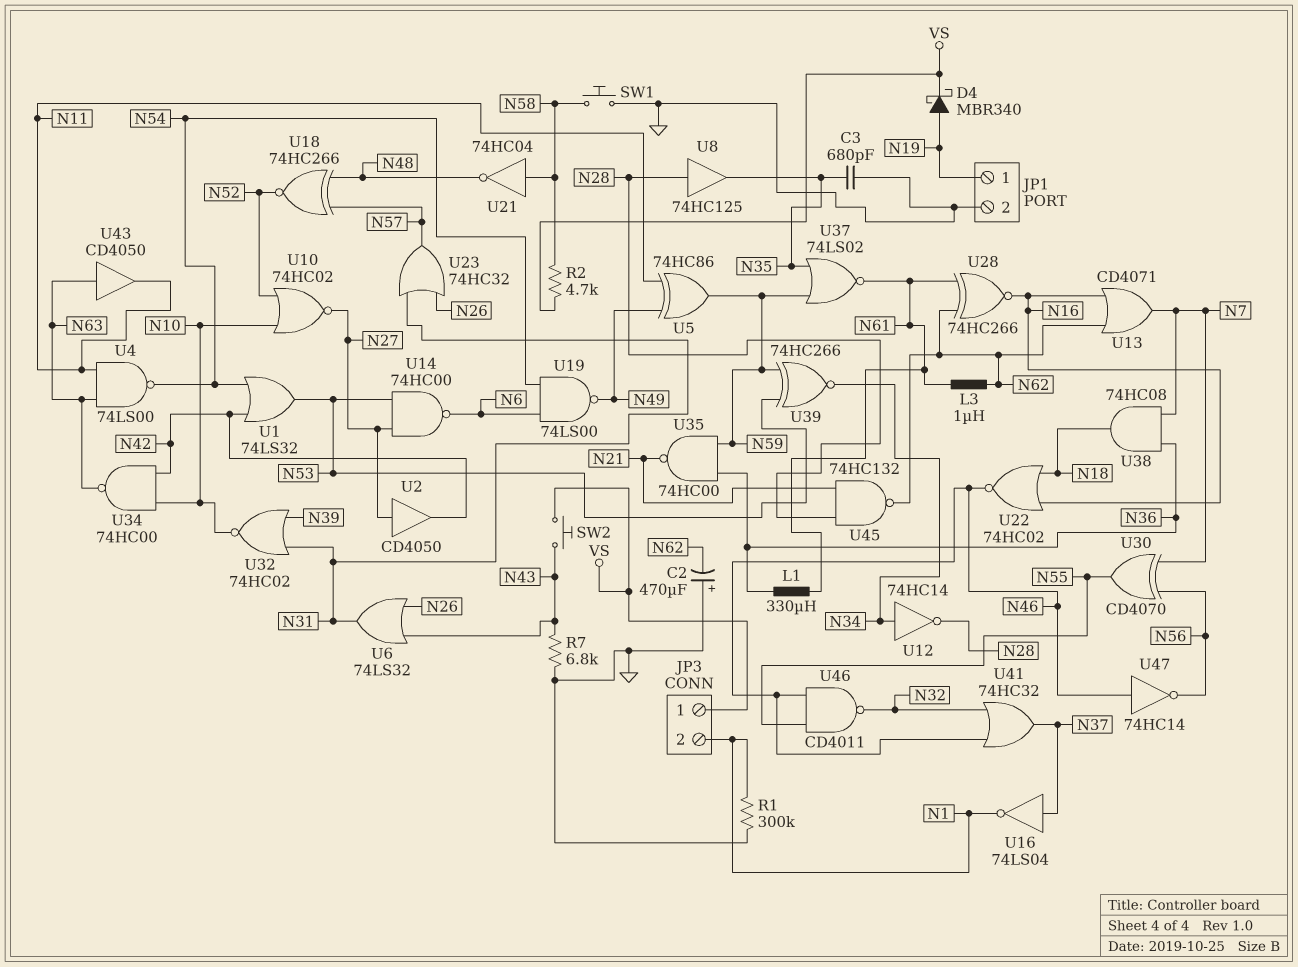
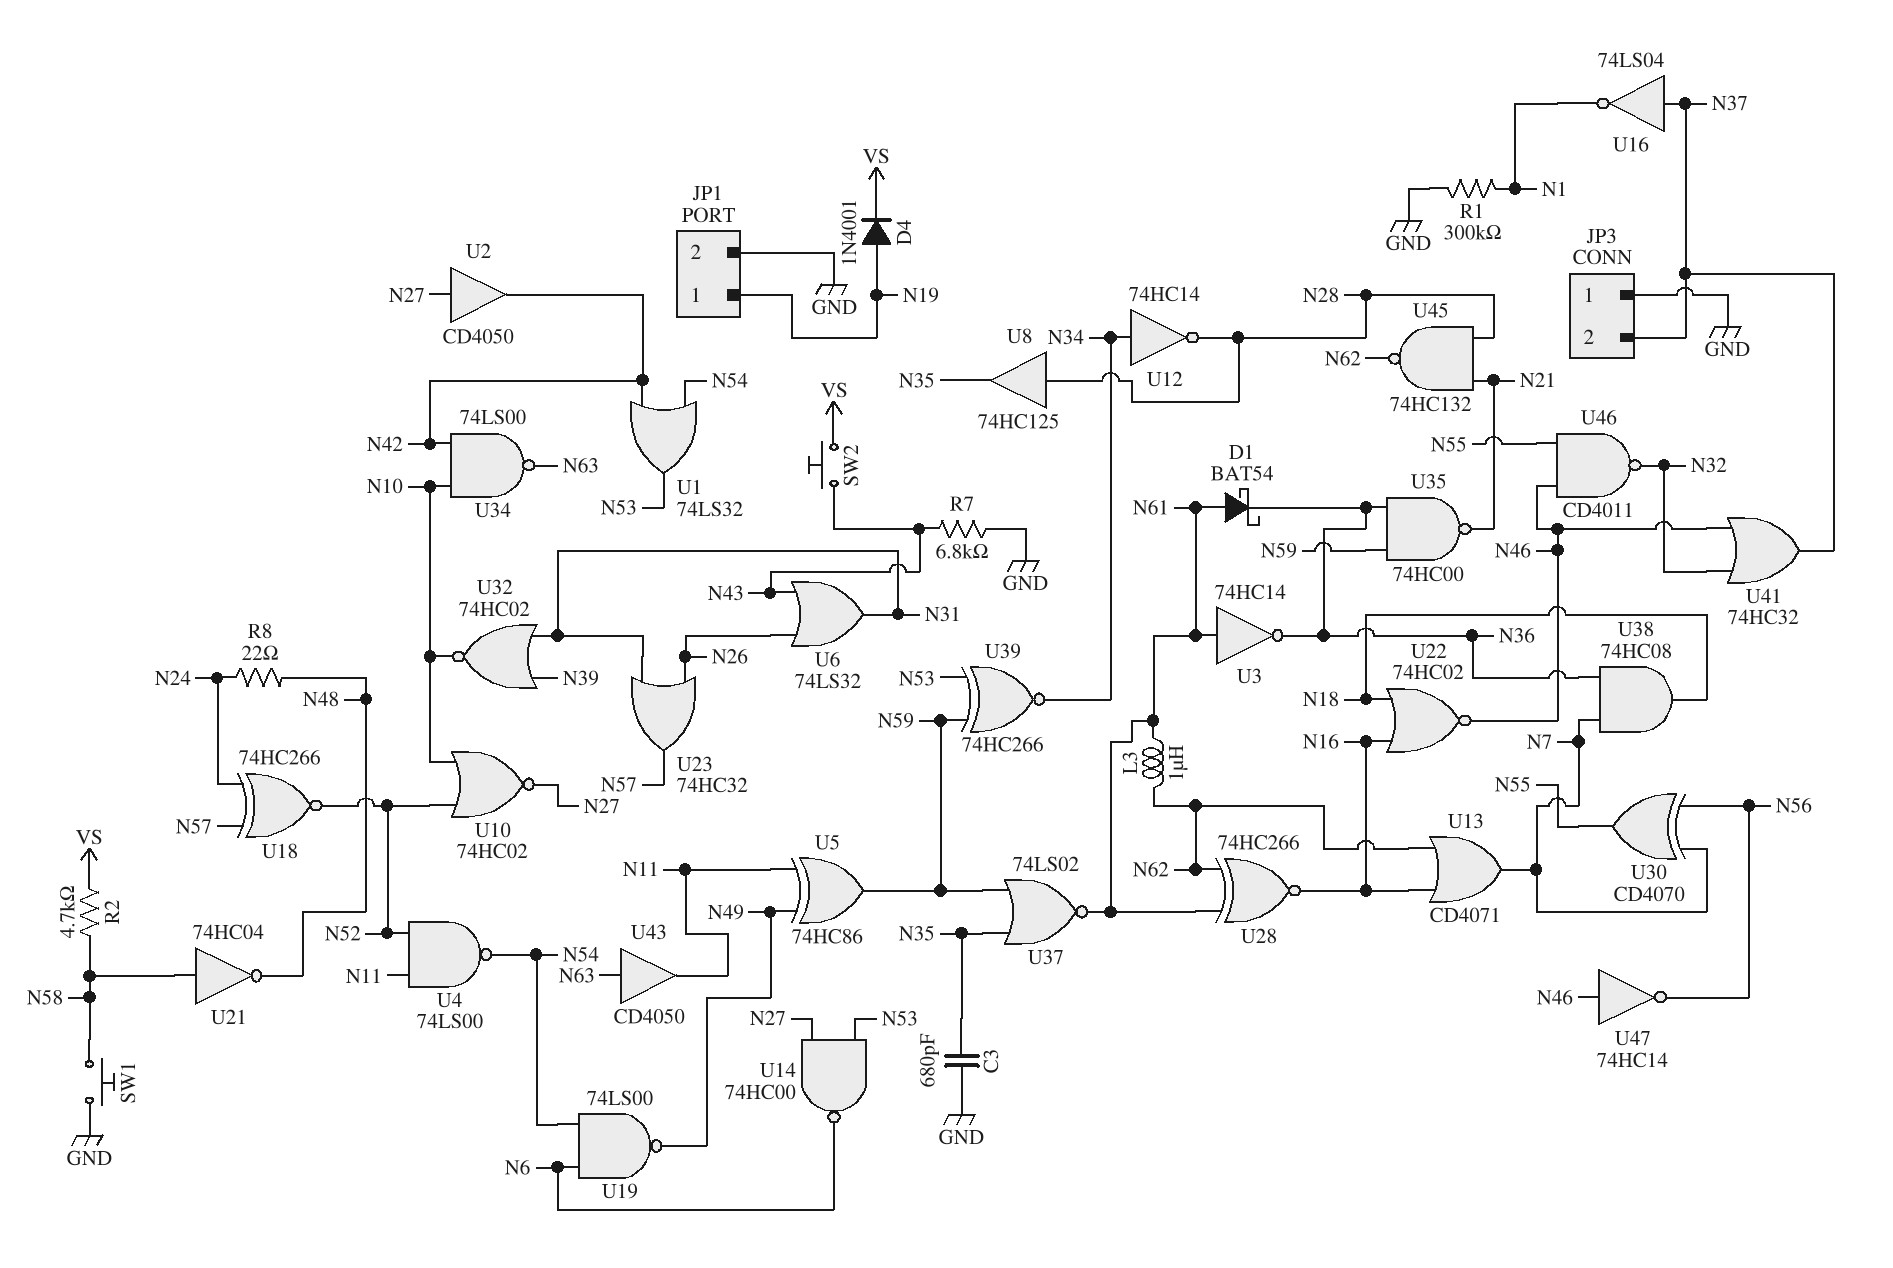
C2: 470uF (plus GND, minus N62) -> none
D1: none -> schottky BAT54 (A N61, K N36)
D4: schottky MBR340 (A N19, K VS) -> diode 1N4001 (A N19, K VS)
JP3 pin 1: VS -> GND
JP3 pin 2: N1 -> N37
L1: 330uH (N36, N61) -> none
R8: none -> 22 (N24, N48)
U3: none -> NOT 74HC14 (in N61, out N36)
U4: NAND 74LS00 (in N11, in N63, out N54) -> NAND 74LS00 (in N11, in N52, out N54)
U18: XNOR 74HC266 (in N48, in N57, out N52) -> XNOR 74HC266 (in N24, in N57, out N52)
U34: NAND 74HC00 (in N10, in N42, out N63) -> NAND 74LS00 (in N10, in N42, out N63)

